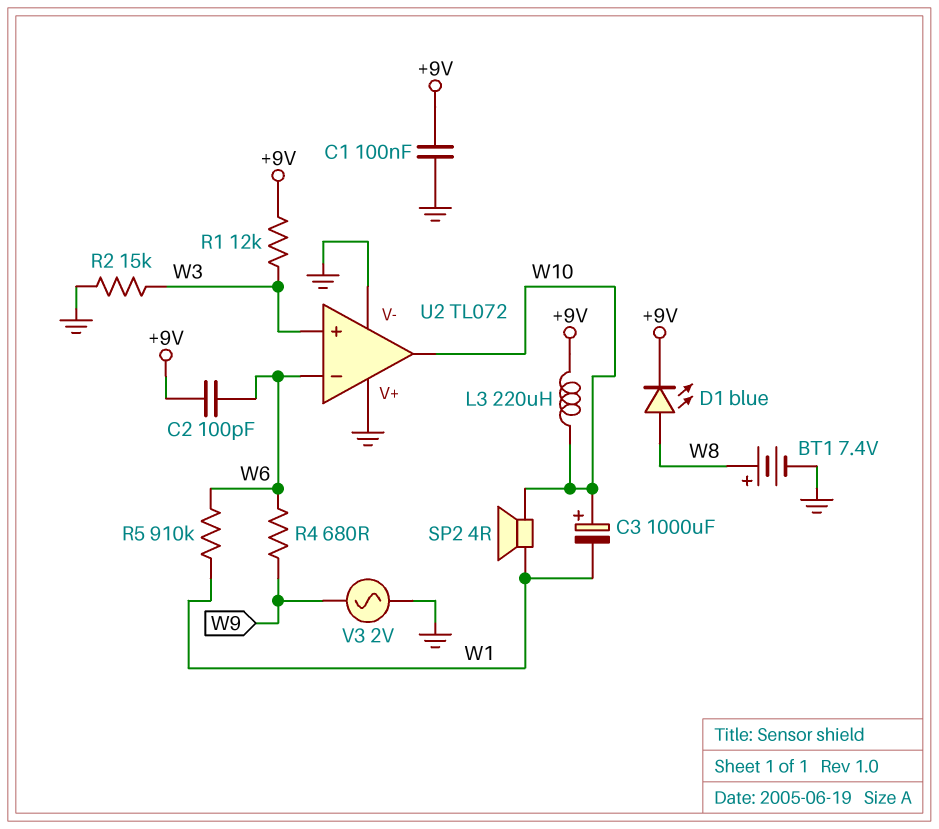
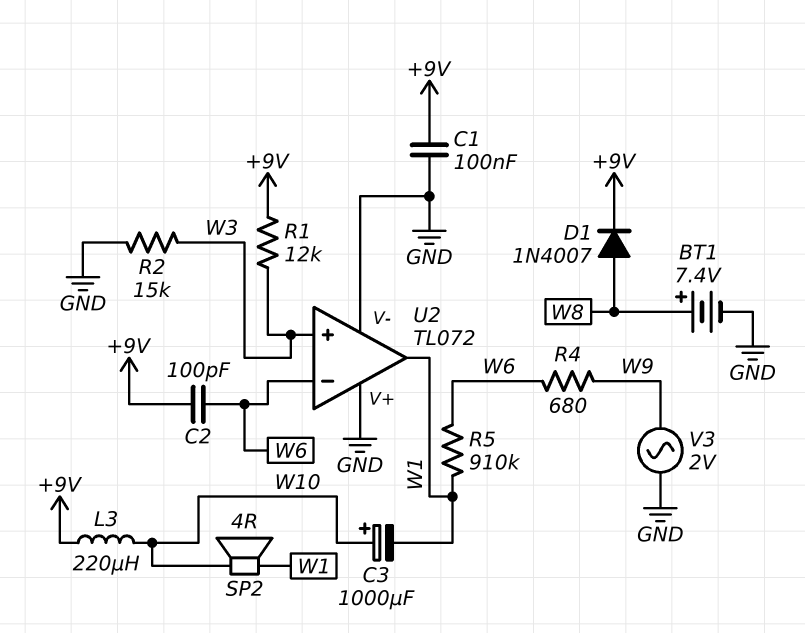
D1: LED blue (A W8, K +9V) -> diode 1N4007 (A W8, K +9V)
U2 pin out: W10 -> W1

